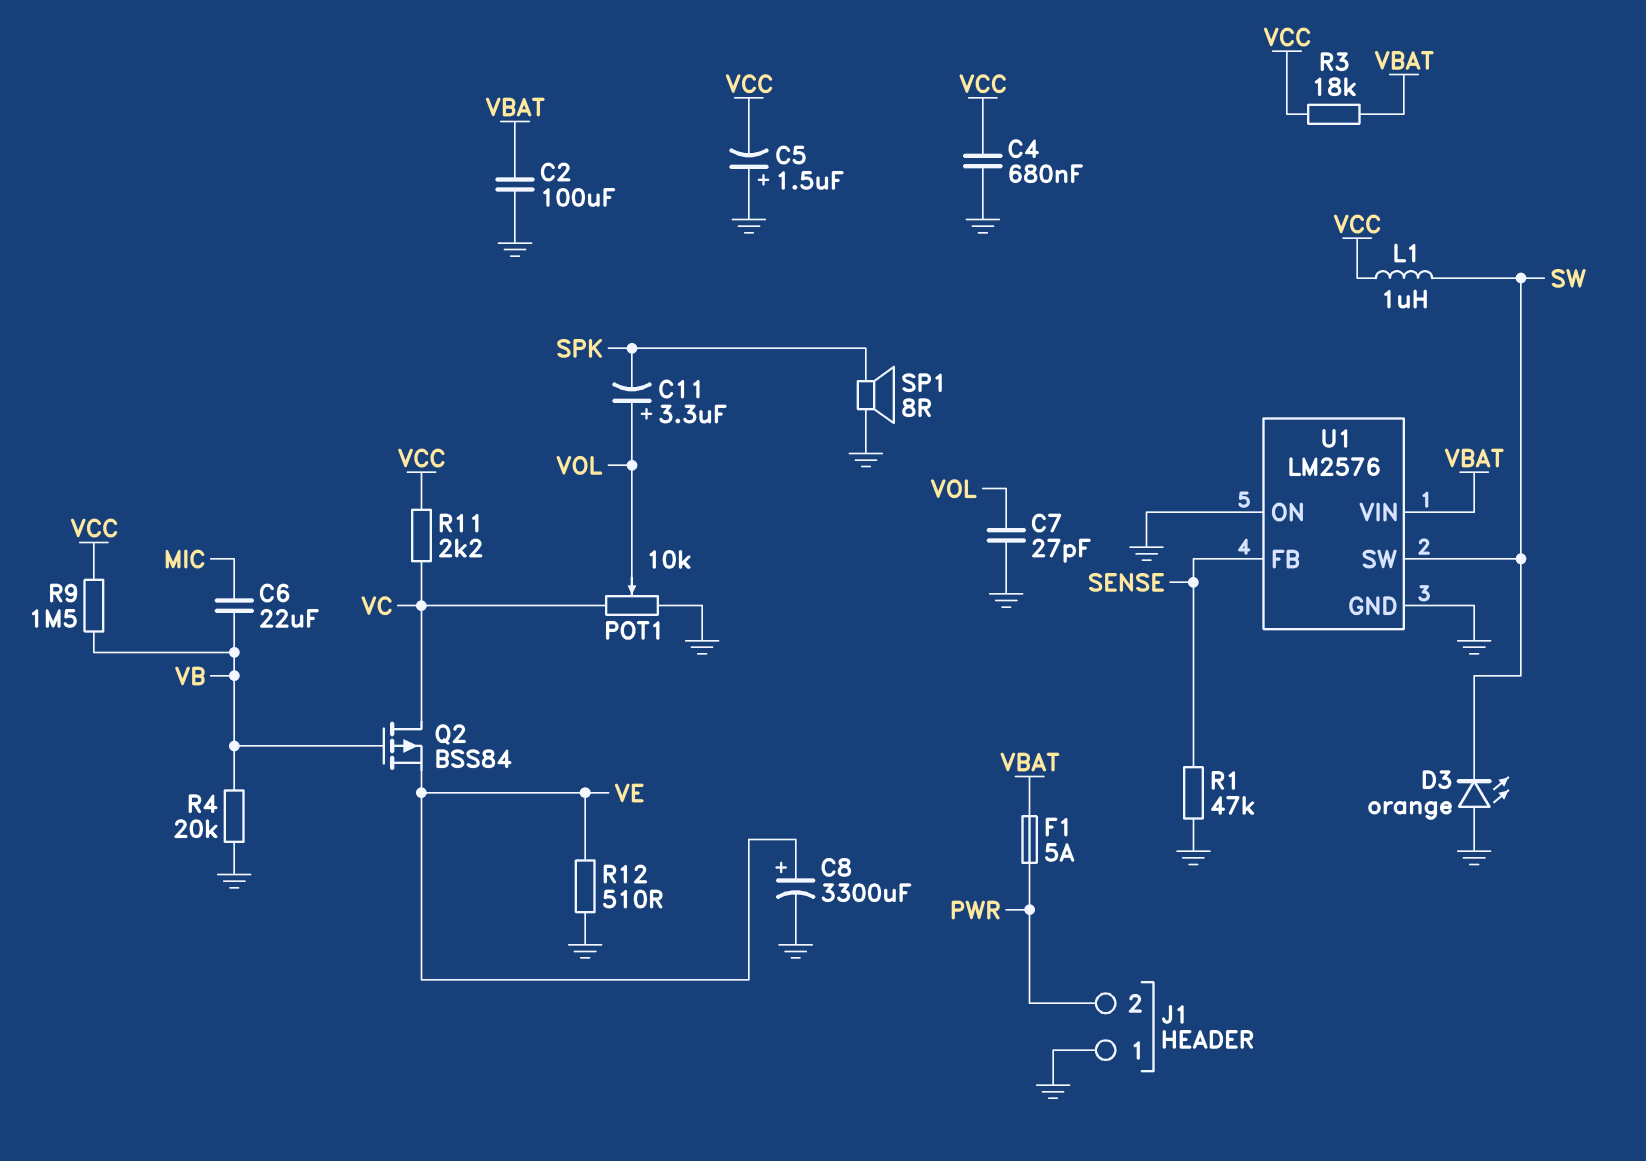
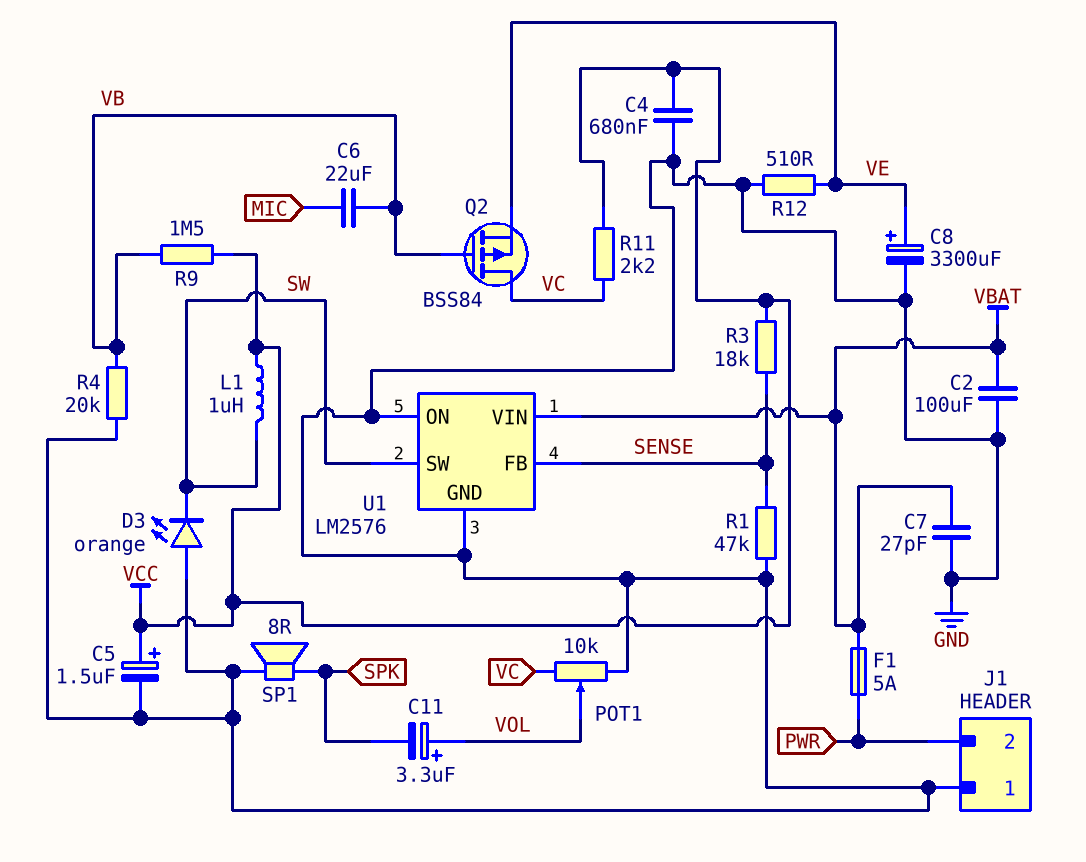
C5: 1.5uF (plus GND, minus VCC) -> 1.5uF (plus VCC, minus GND)
C7: 27pF (GND, VOL) -> 27pF (GND, VBAT)
R3: 18k (VBAT, VCC) -> 18k (SENSE, VCC)

